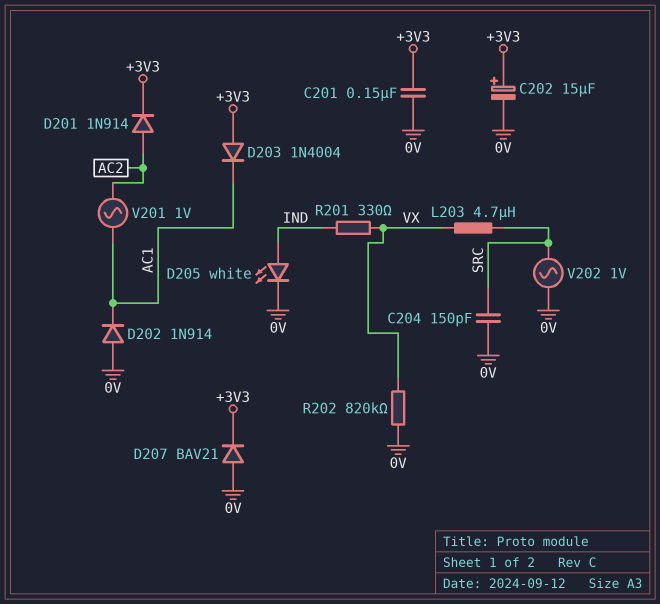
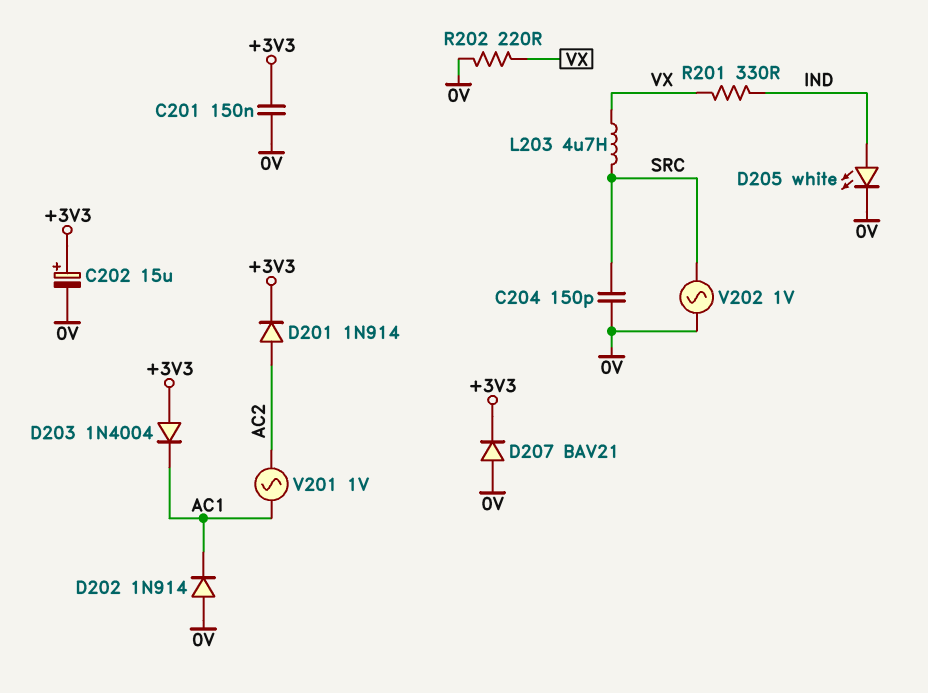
R202: 820k (0V, VX) -> 220 (0V, VX)

